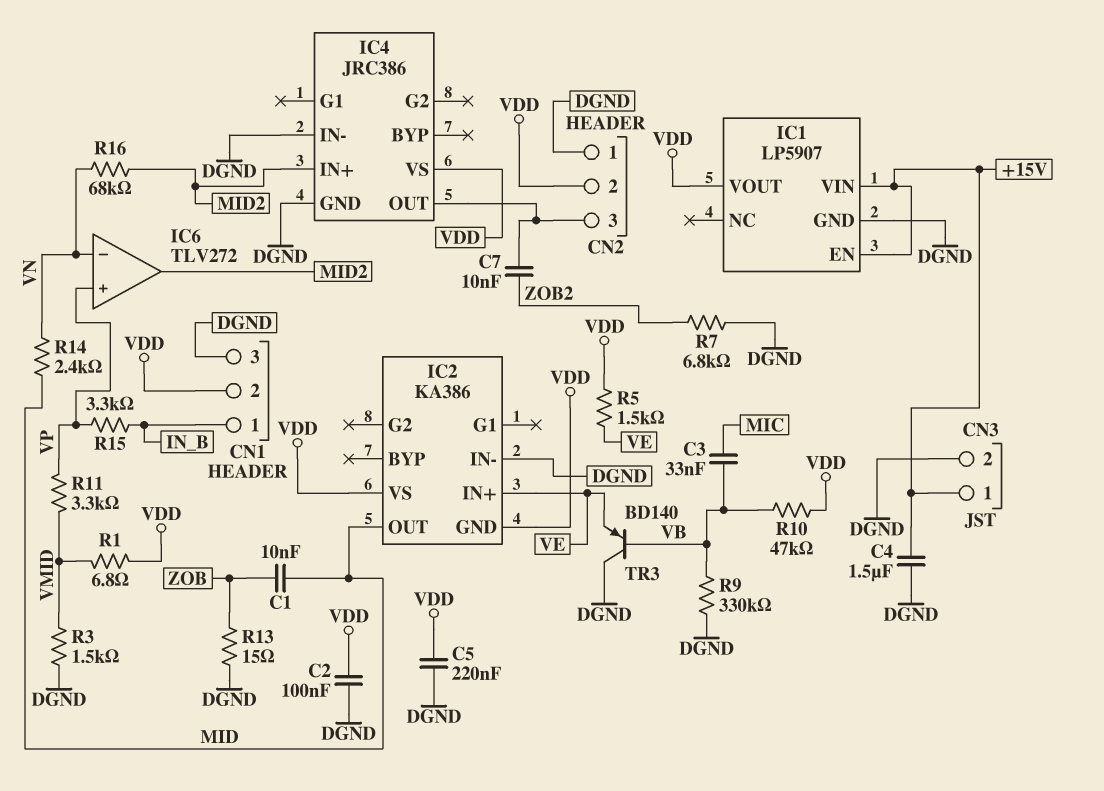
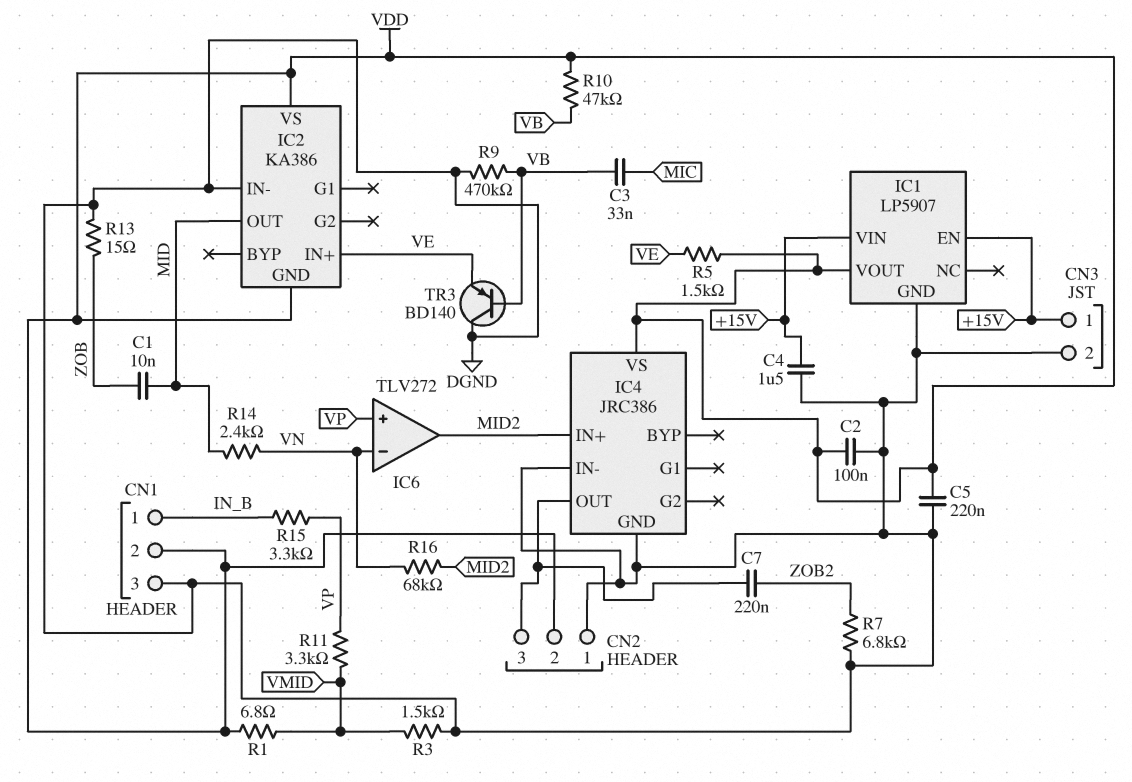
C7: 10nF (CN2/3, ZOB2) -> 220nF (CN2/3, ZOB2)
R9: 330k (DGND, VB) -> 470k (DGND, VB)

